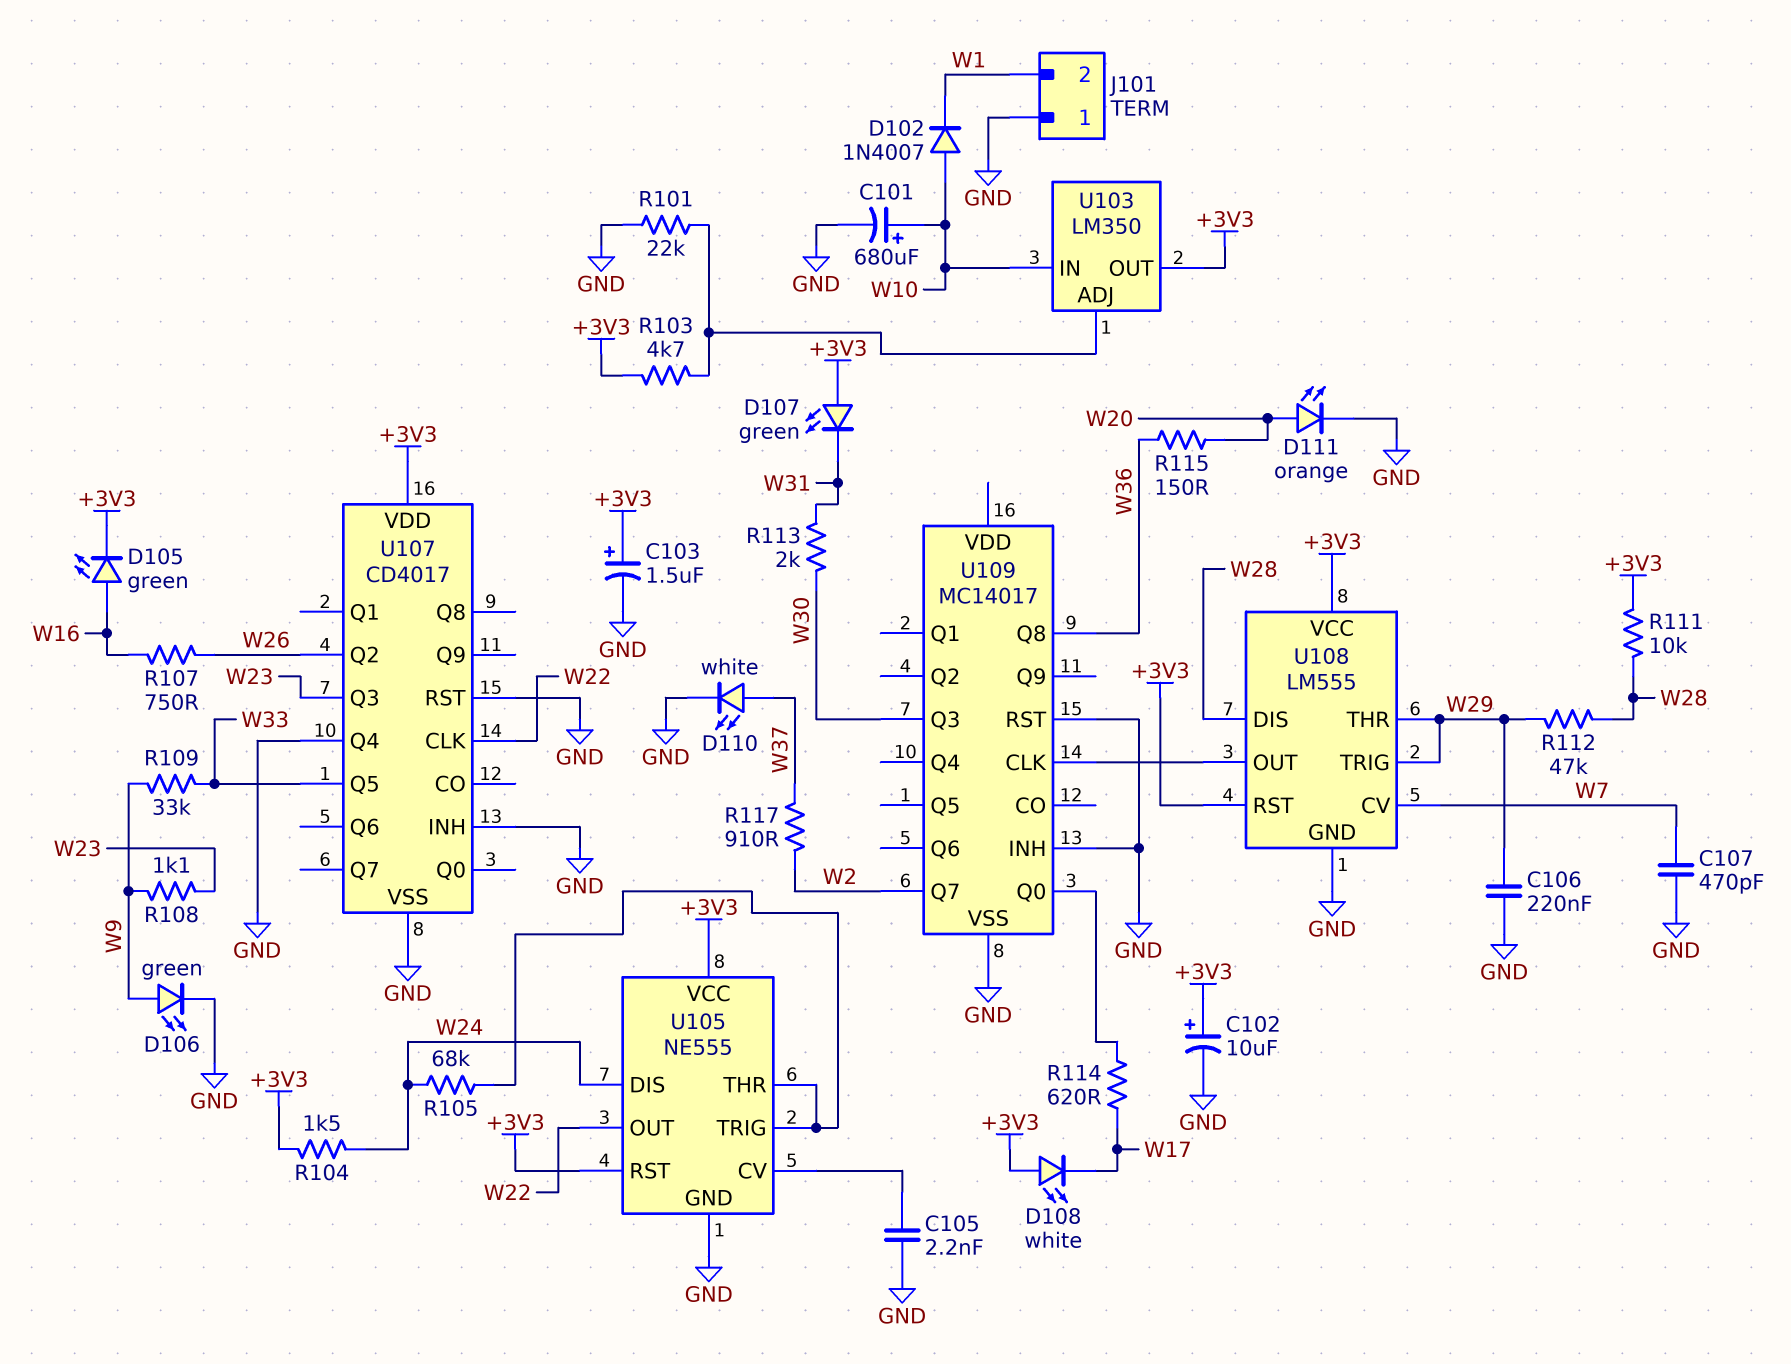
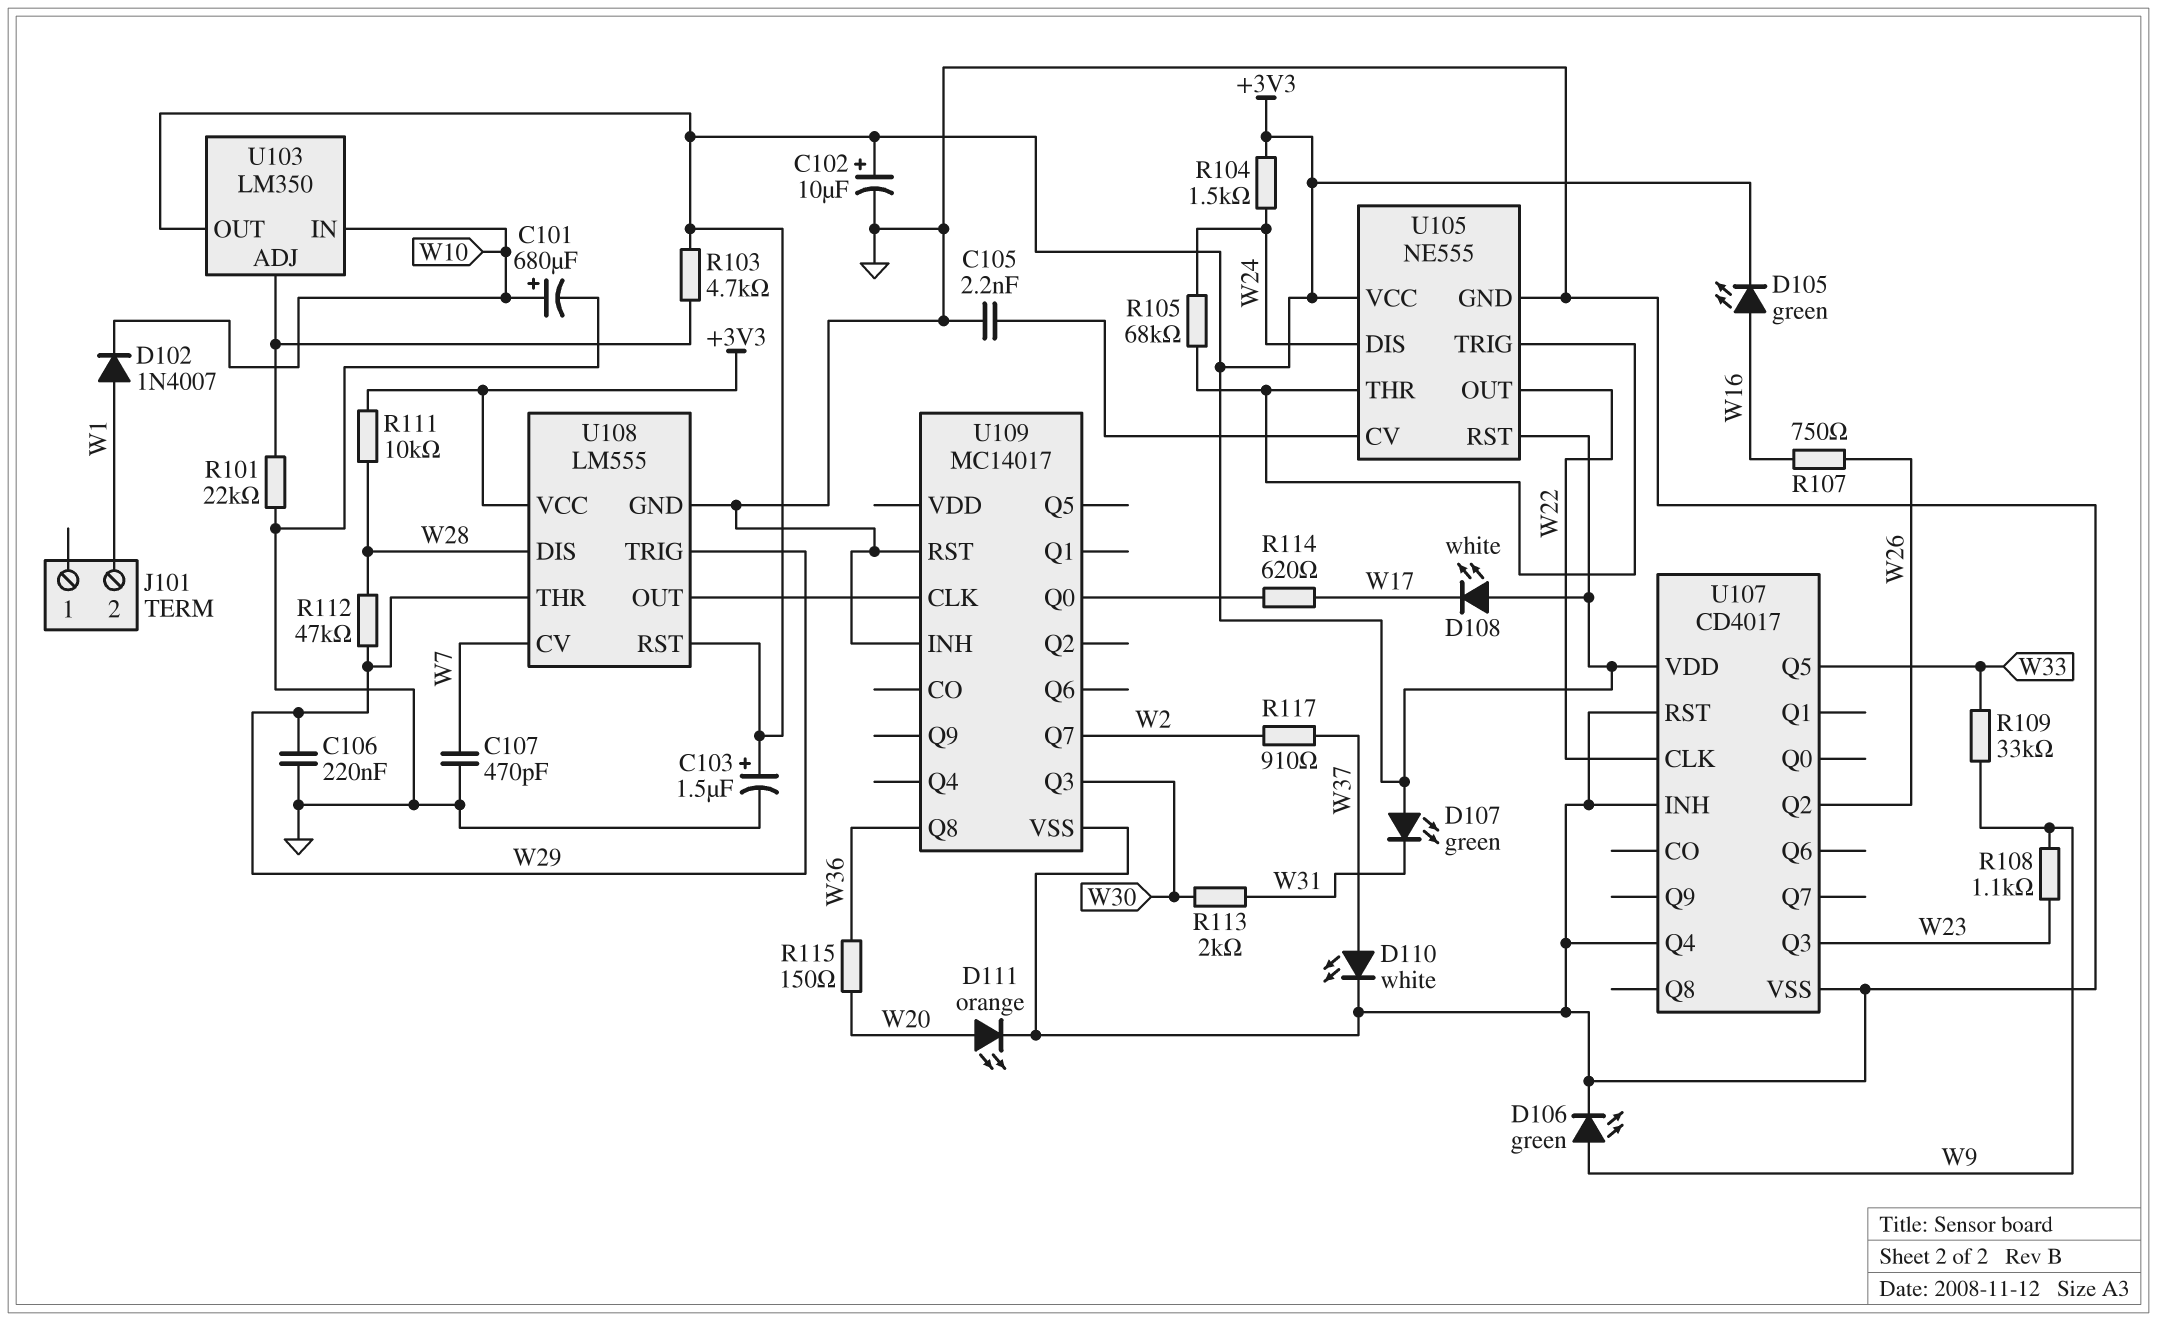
D102: diode 1N4007 (A W10, K W1) -> diode 1N4007 (A W1, K W10)
J101 pin 1: GND -> none

